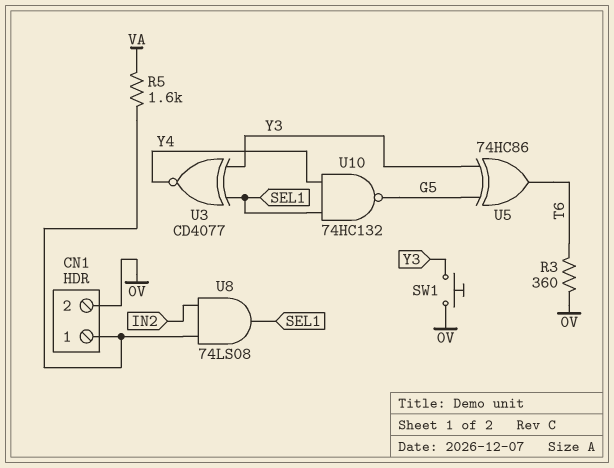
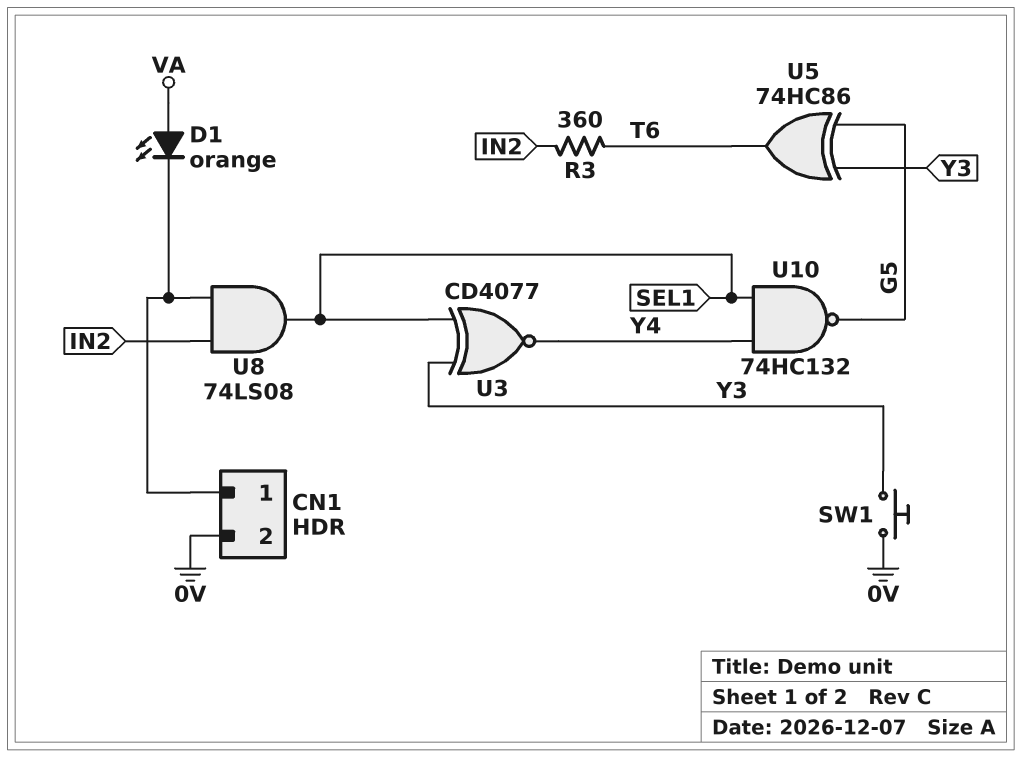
D1: none -> LED orange (A VA, K CN1/1)
R3: 360 (0V, T6) -> 360 (IN2, T6)
R5: 1.6k (CN1/1, VA) -> none

